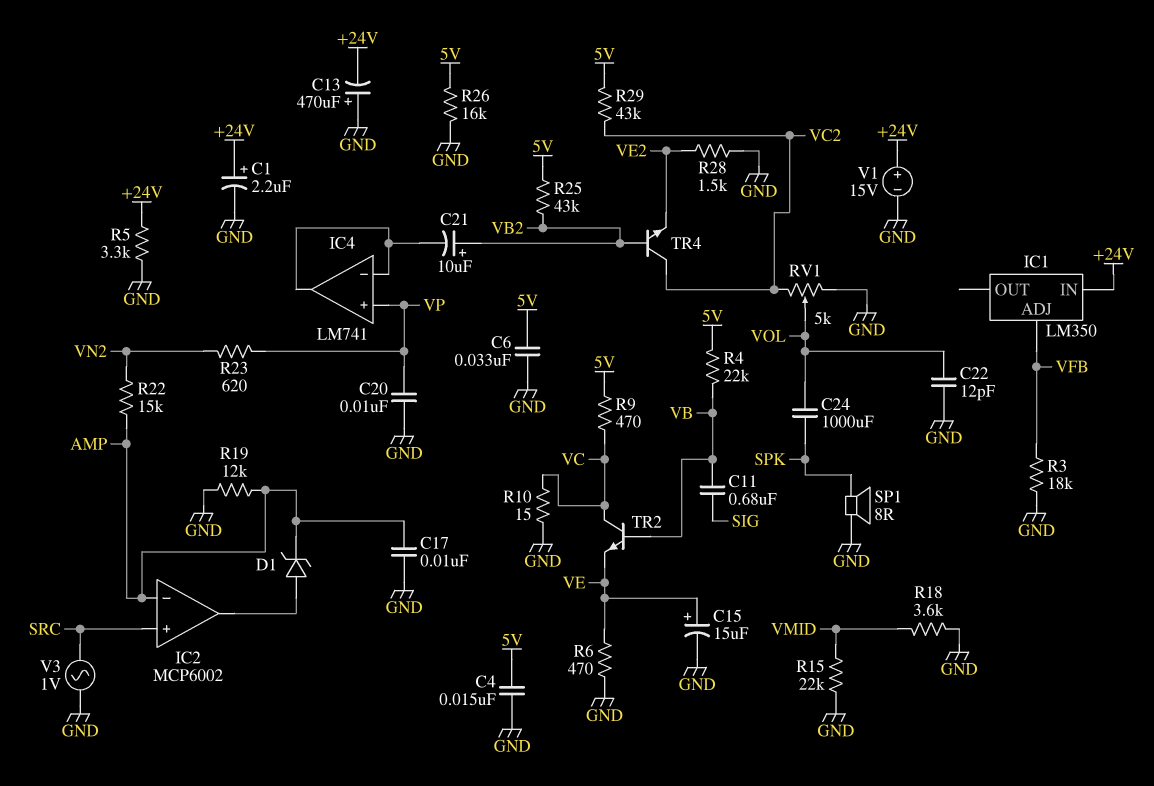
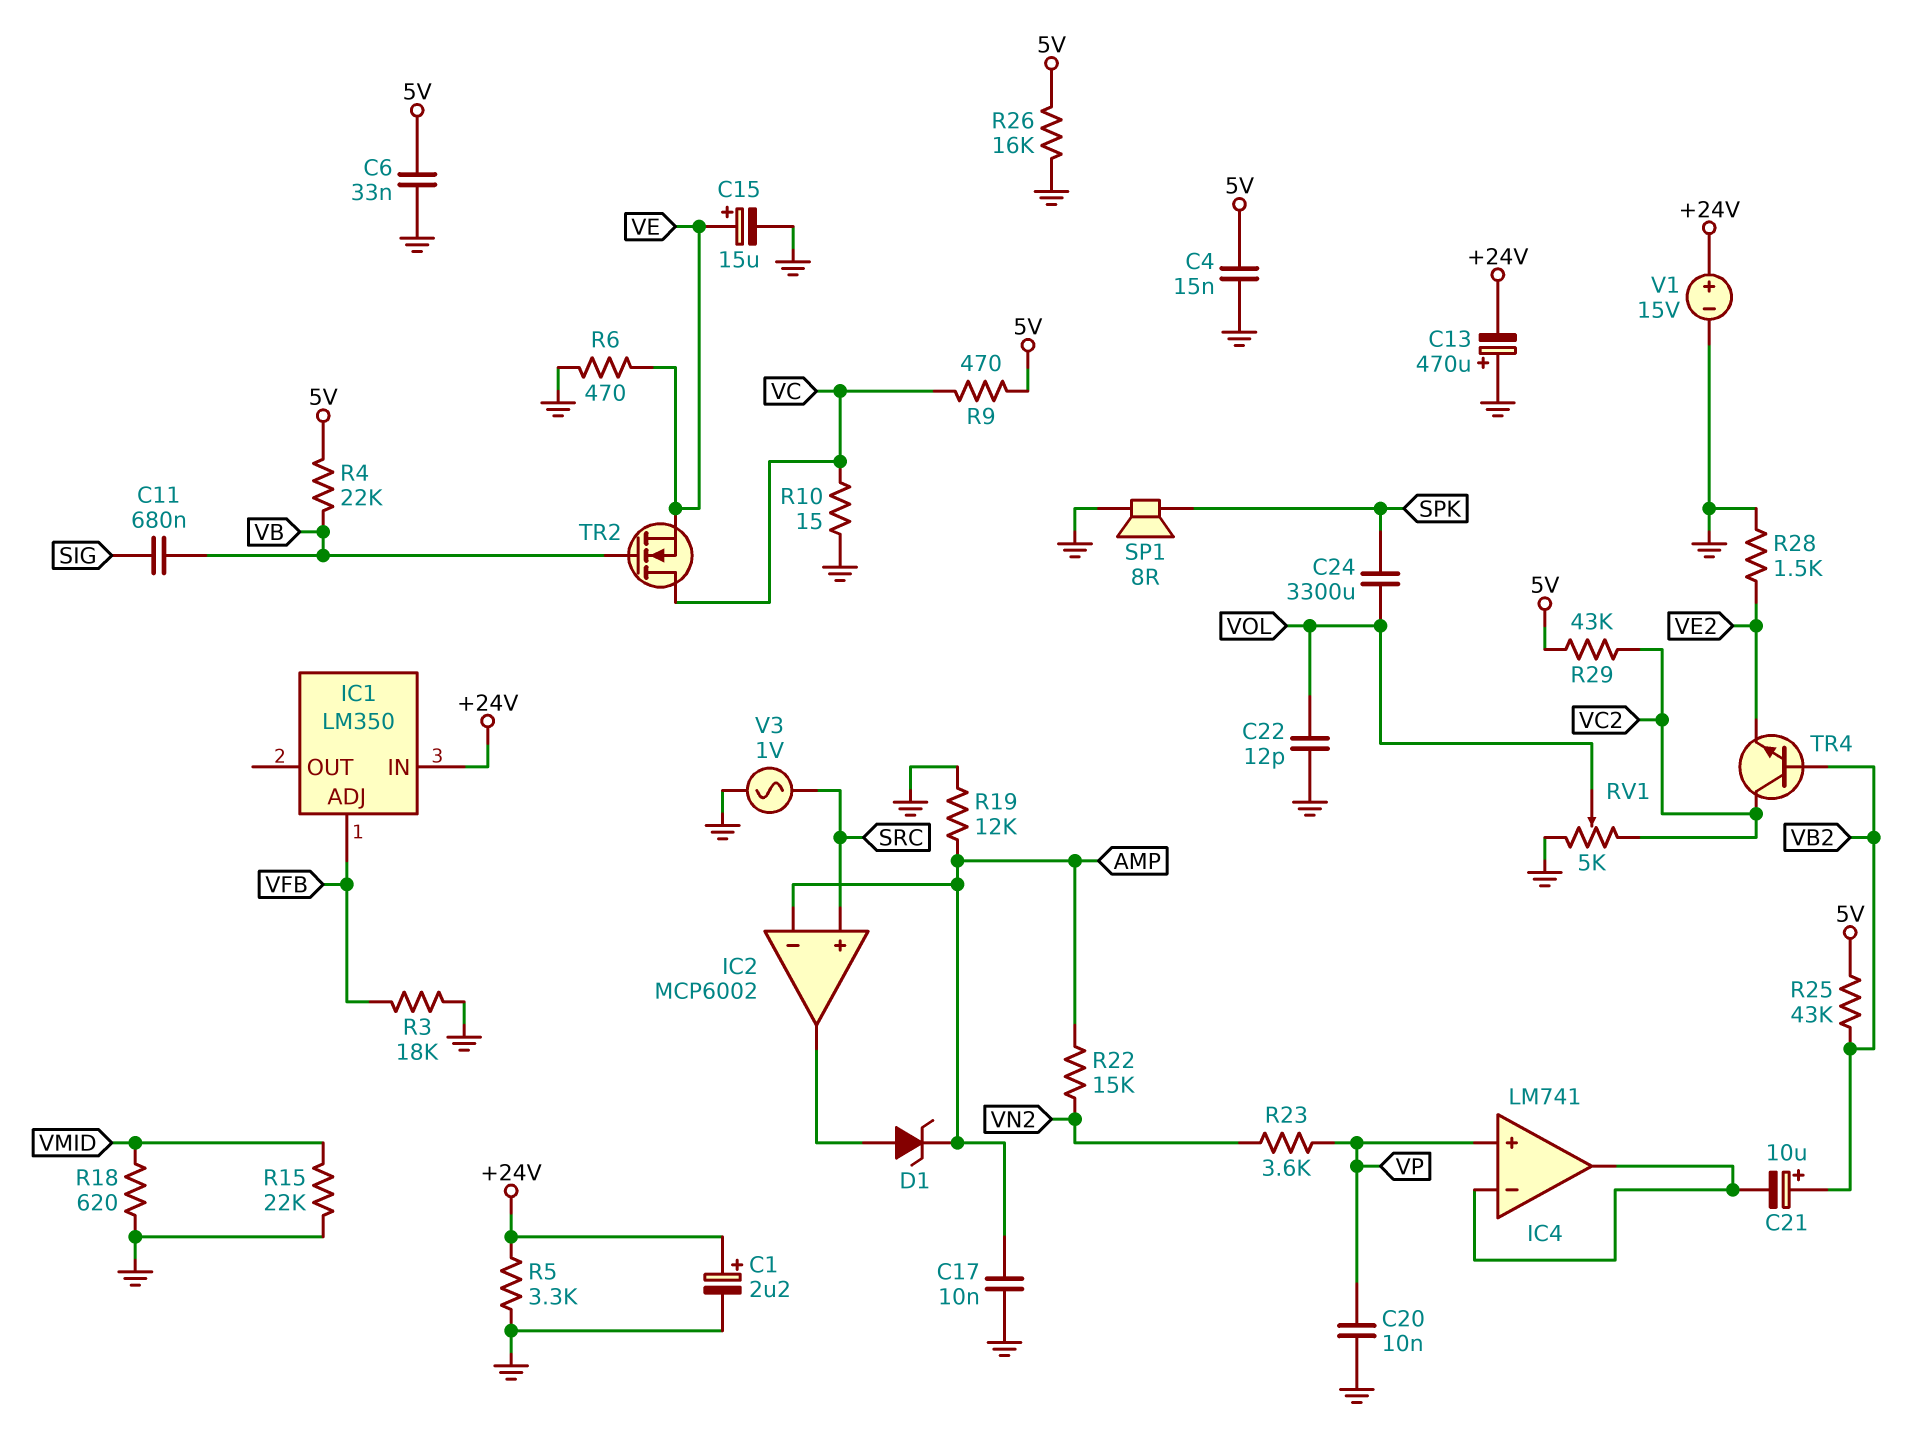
C24: 1000uF (SPK, VOL) -> 3300uF (SPK, VOL)
R18: 3.6k (GND, VMID) -> 620 (GND, VMID)
R23: 620 (VN2, VP) -> 3.6k (VN2, VP)
TR2: NPN (B VB, C VC, E VE) -> NMOS (G VB, D VC, S VE)

